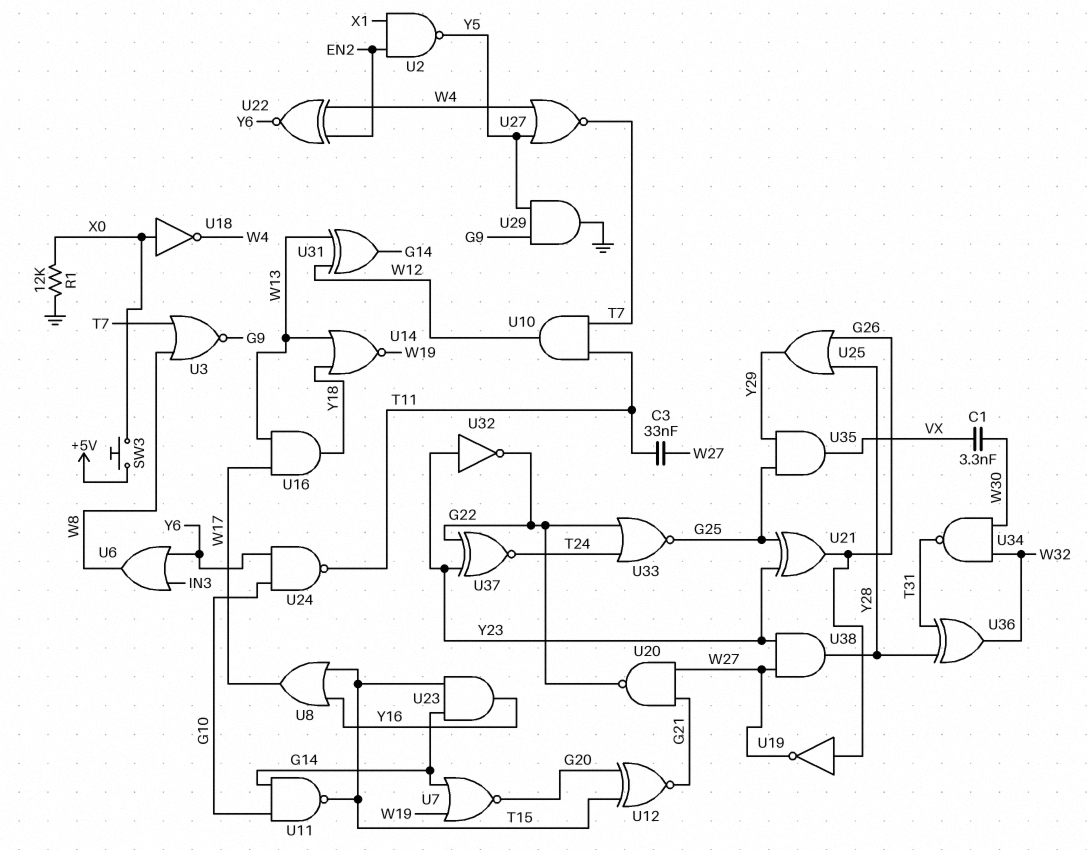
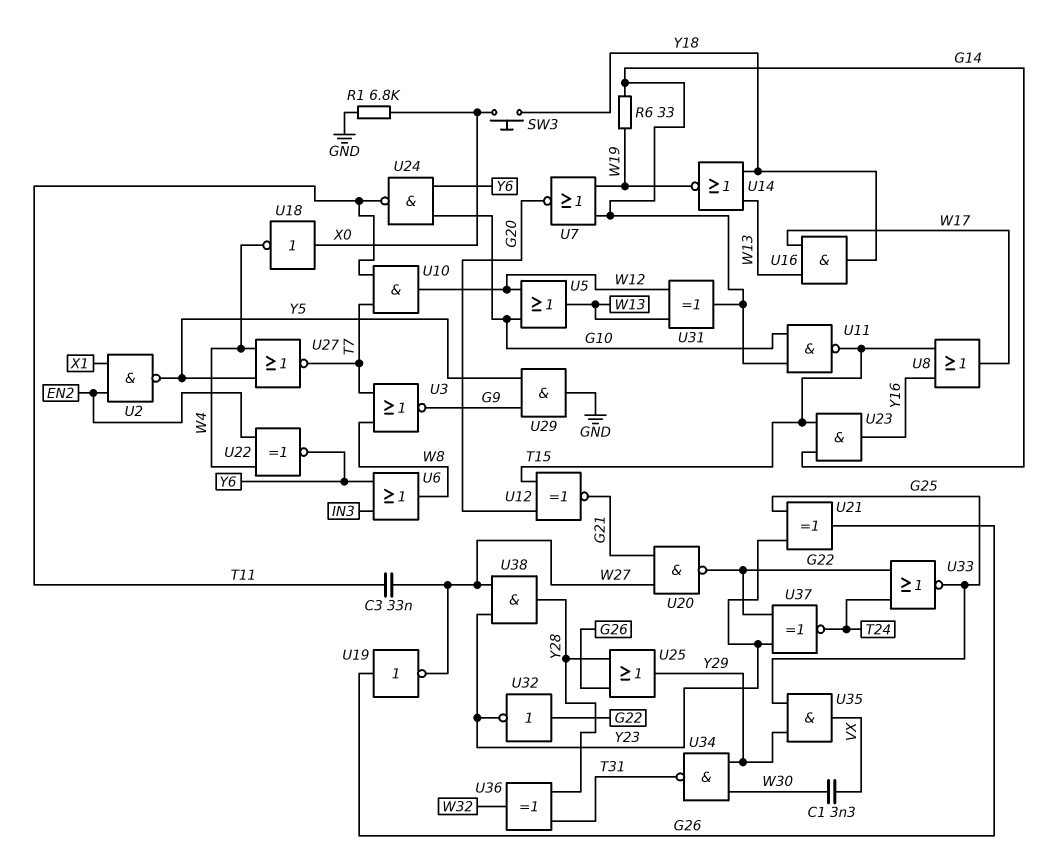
R1: 12k (GND, X0) -> 6.8k (GND, X0)
R6: none -> 33 (G14, W19)
SW3: button (+5V, X0) -> button (X0, Y18)
U5: none -> OR (in G10, in W12, out W13)
U32: NOT (in Y23, out G22) -> NOT (in G22, out Y23)
U34: NAND (in W30, in W32, out T31) -> NAND (in W30, in Y29, out T31)

